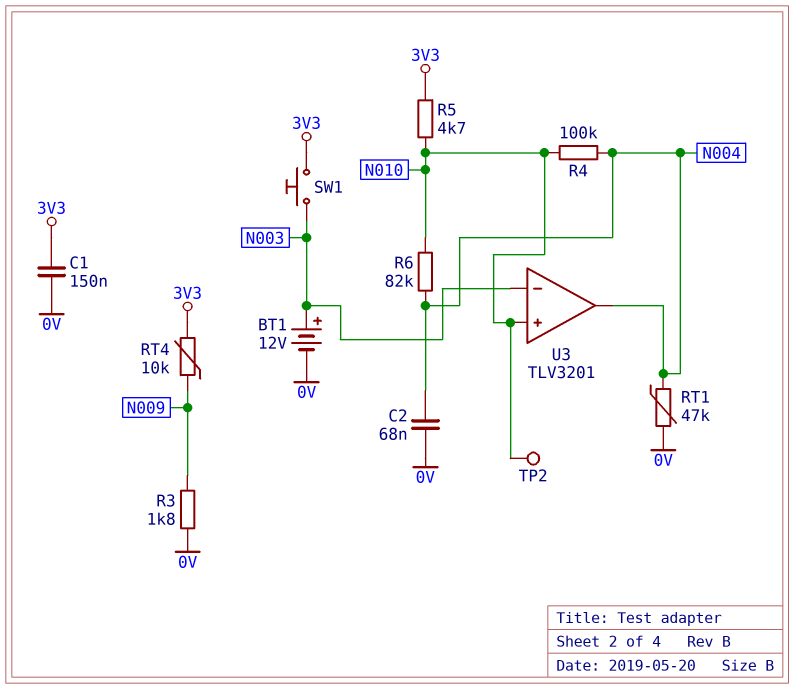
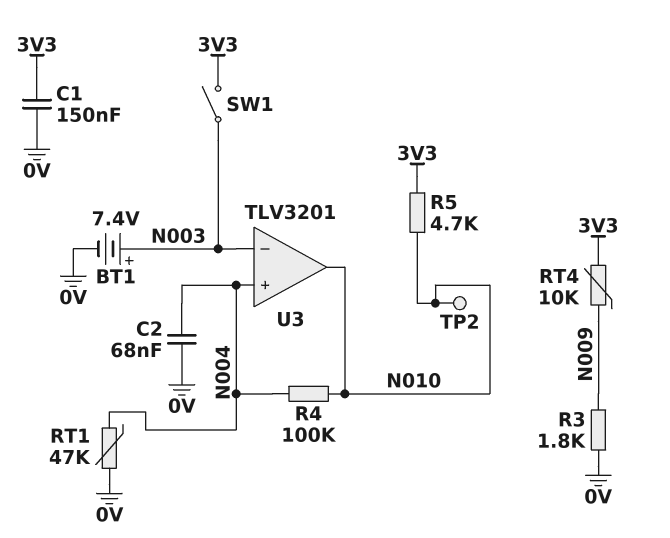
BT1: 12V (plus N003, minus 0V) -> 7.4V (plus N003, minus 0V)
R6: 82k (N004, N010) -> none
SW1: button (3V3, N003) -> switch (3V3, N003)
U3 pin in+: N010 -> N004
U3 pin out: N004 -> N010

